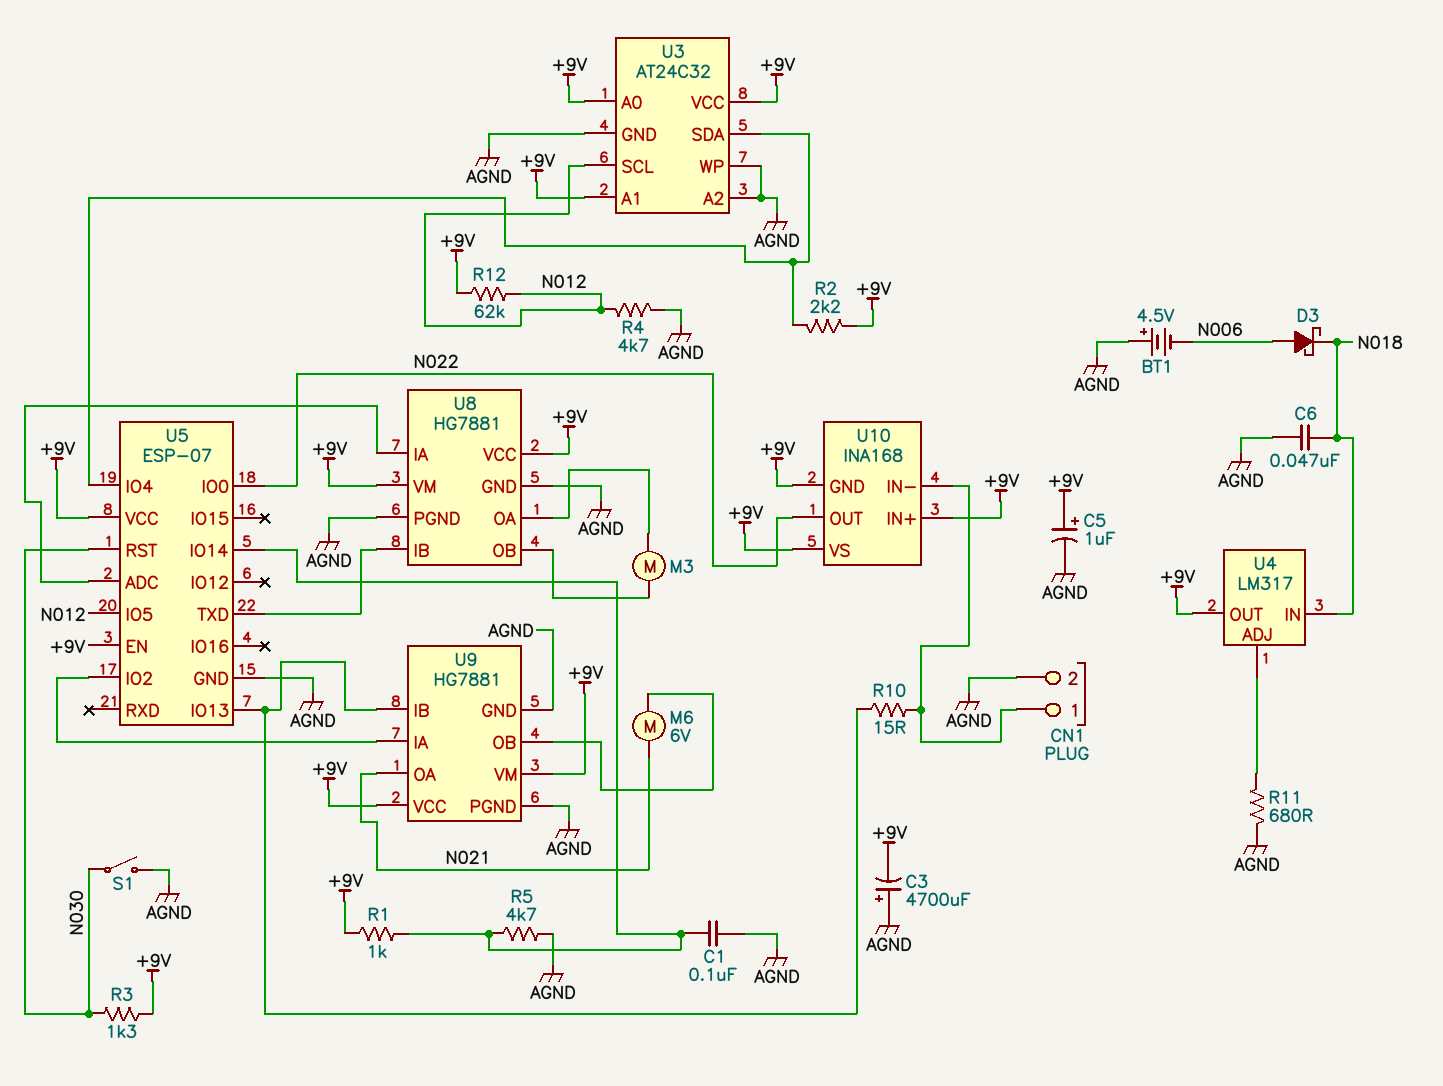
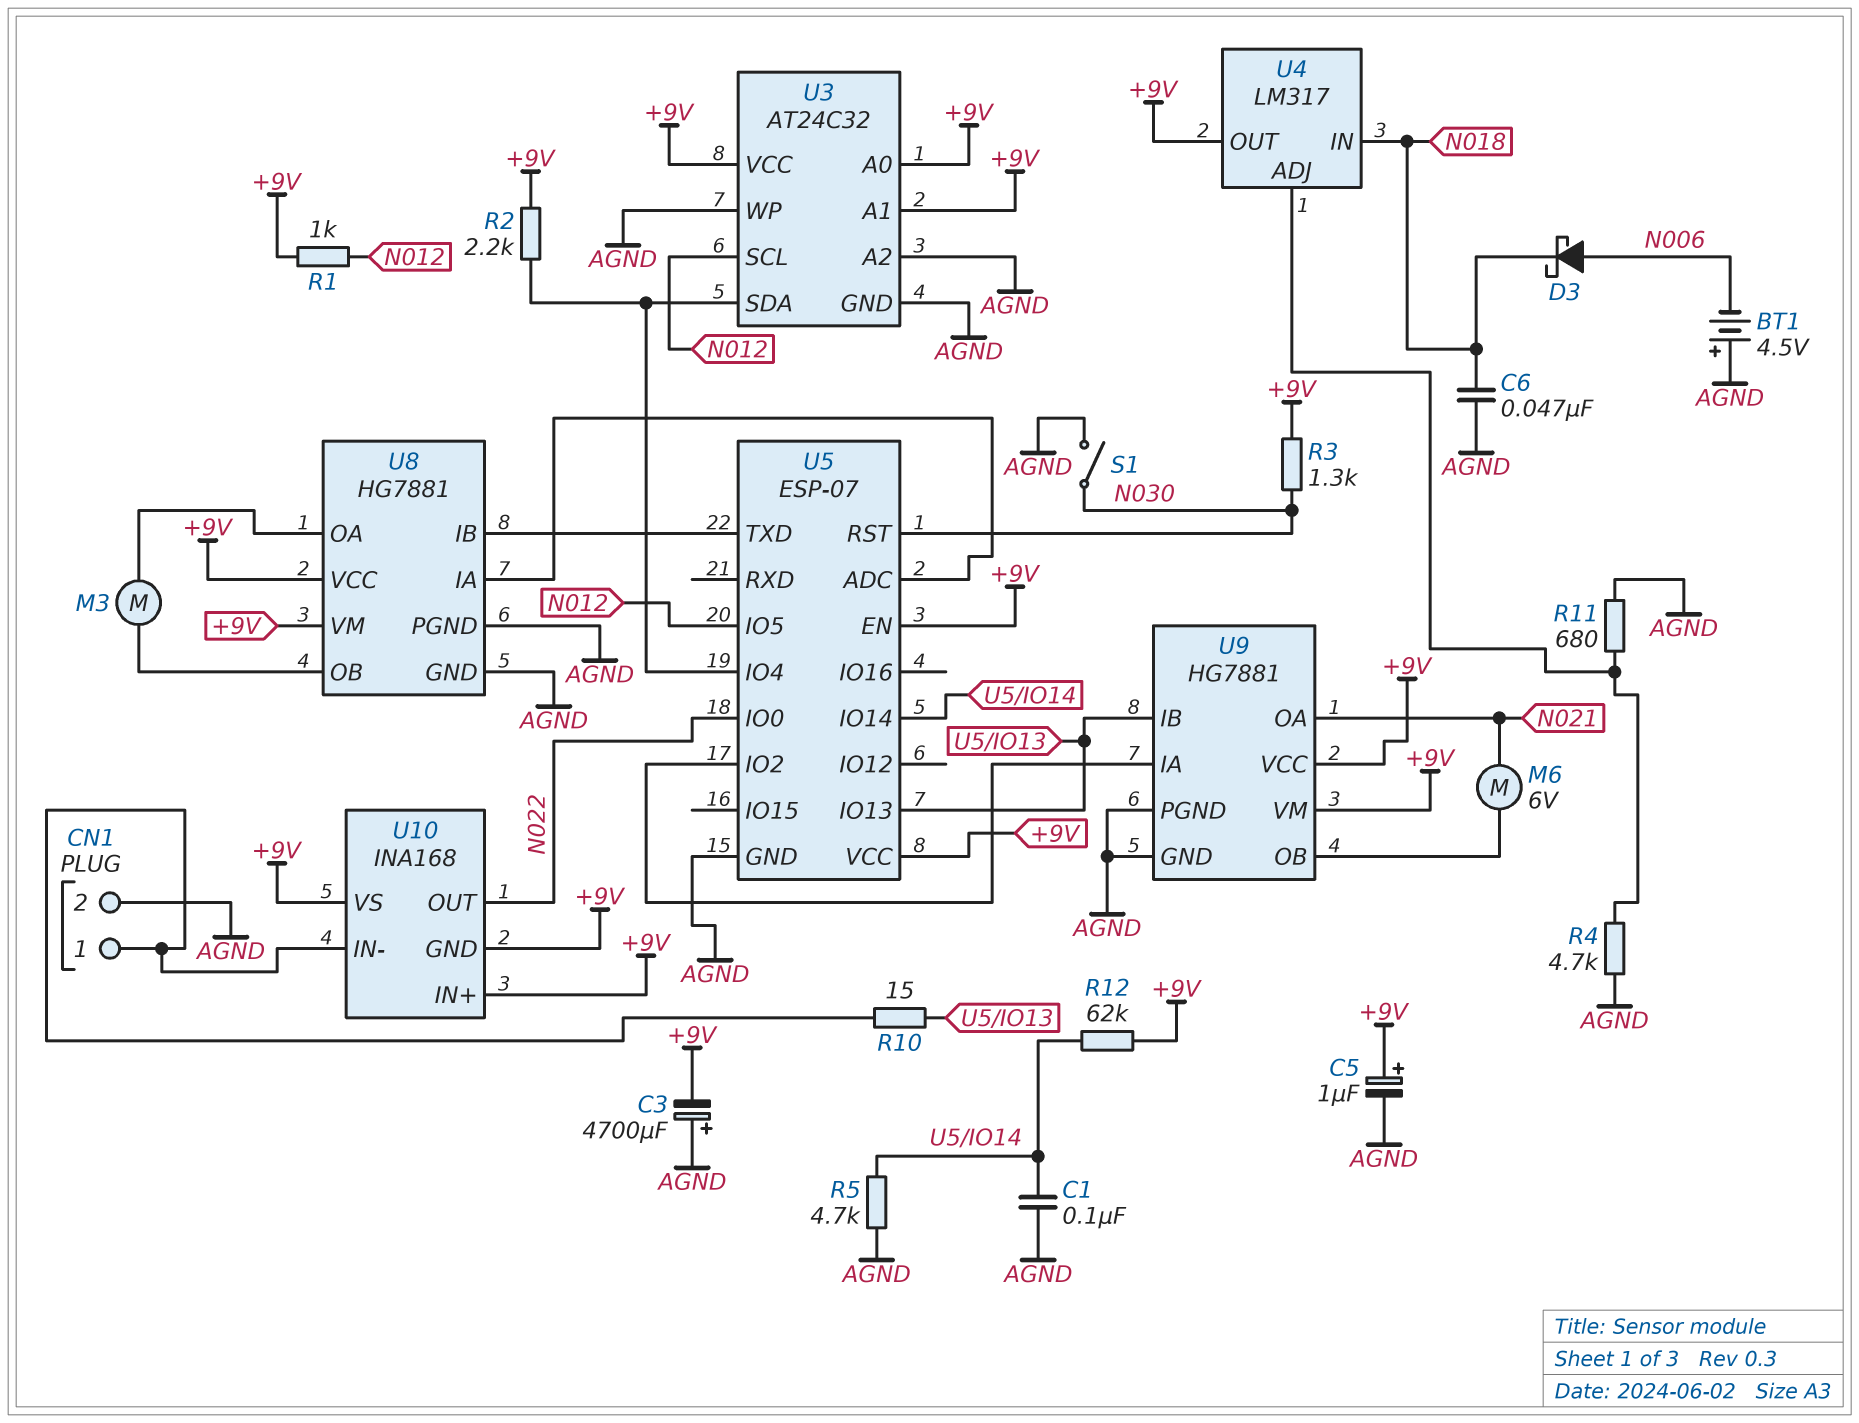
R1: 1k (+9V, U5/IO14) -> 1k (+9V, N012)
R4: 4.7k (AGND, N012) -> 4.7k (AGND, U4/ADJ)
R12: 62k (+9V, N012) -> 62k (+9V, U5/IO14)

